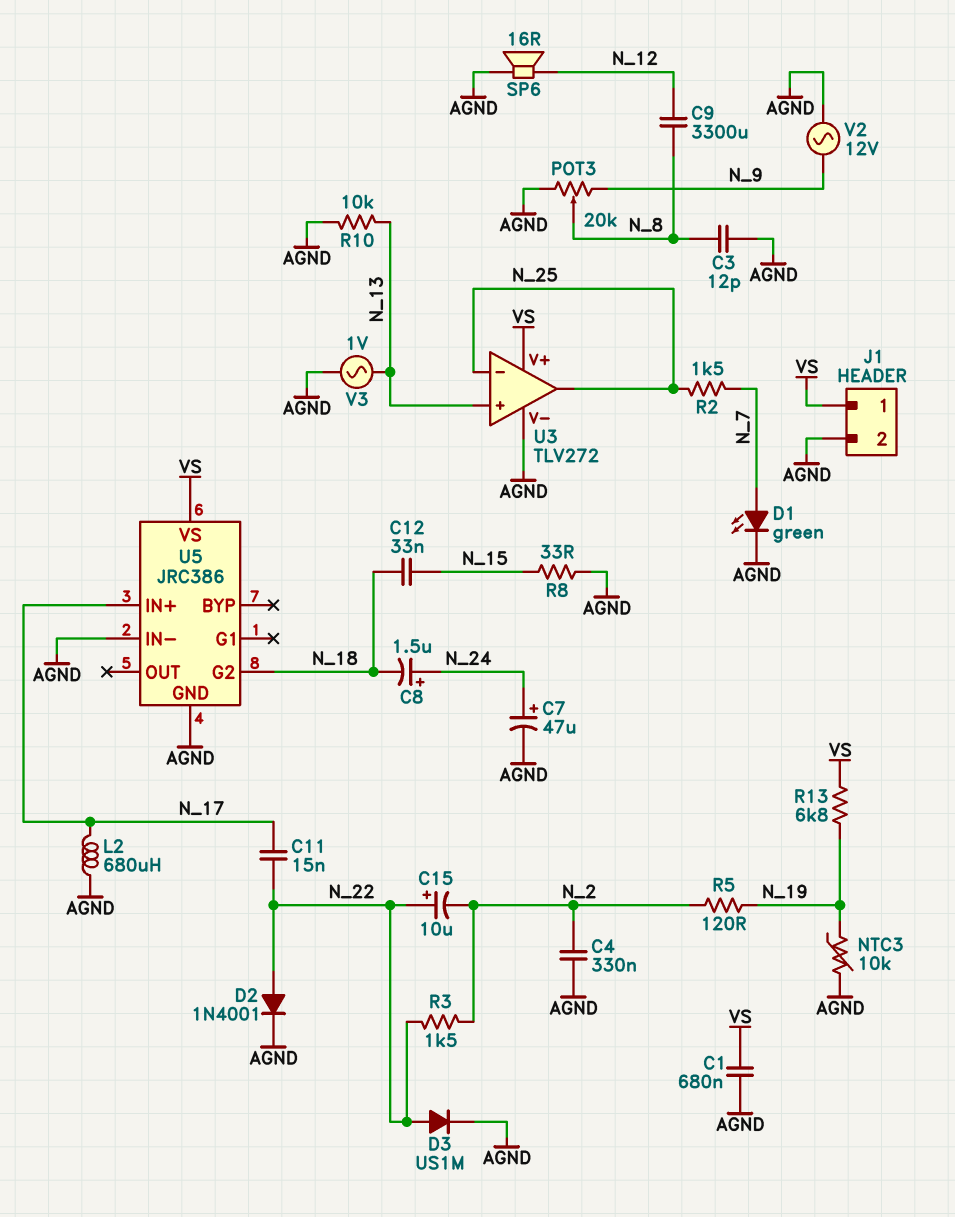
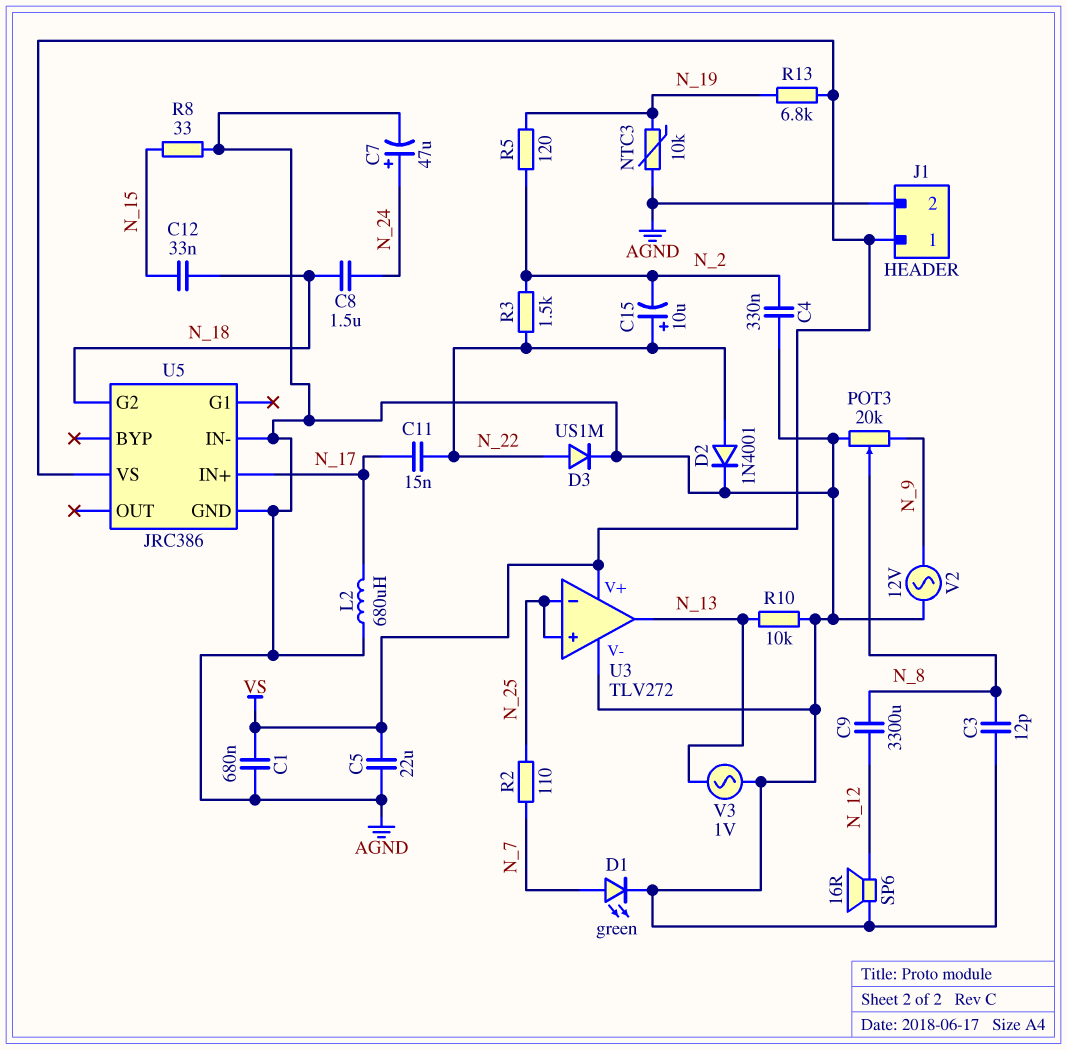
C5: none -> 22uF (AGND, VS)
C8: 1.5uF (plus N_24, minus N_18) -> 1.5uF (N_18, N_24)
R2: 1.5k (N_7, N_25) -> 110 (N_7, N_25)
U3 pin in+: N_13 -> N_25
U3 pin out: N_25 -> N_13

